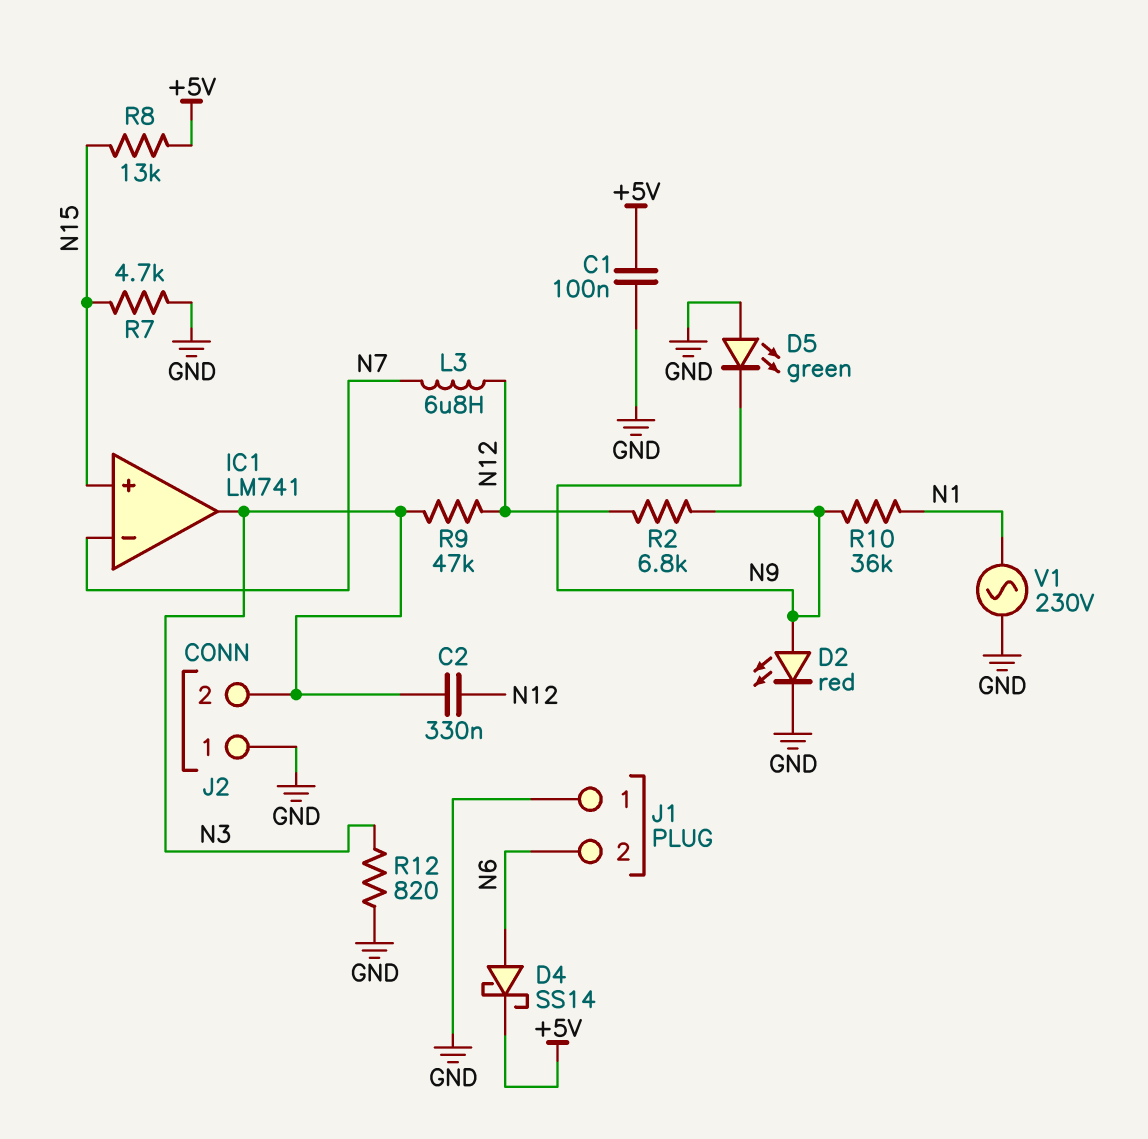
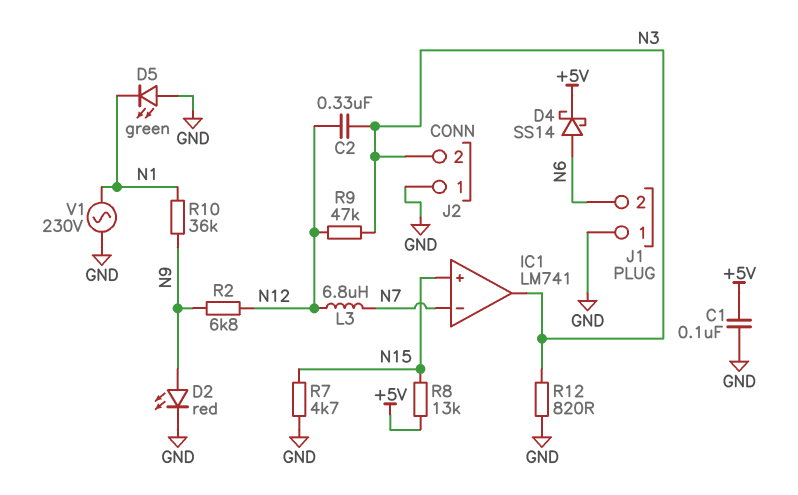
D5: LED green (A GND, K N9) -> LED green (A GND, K N1)

